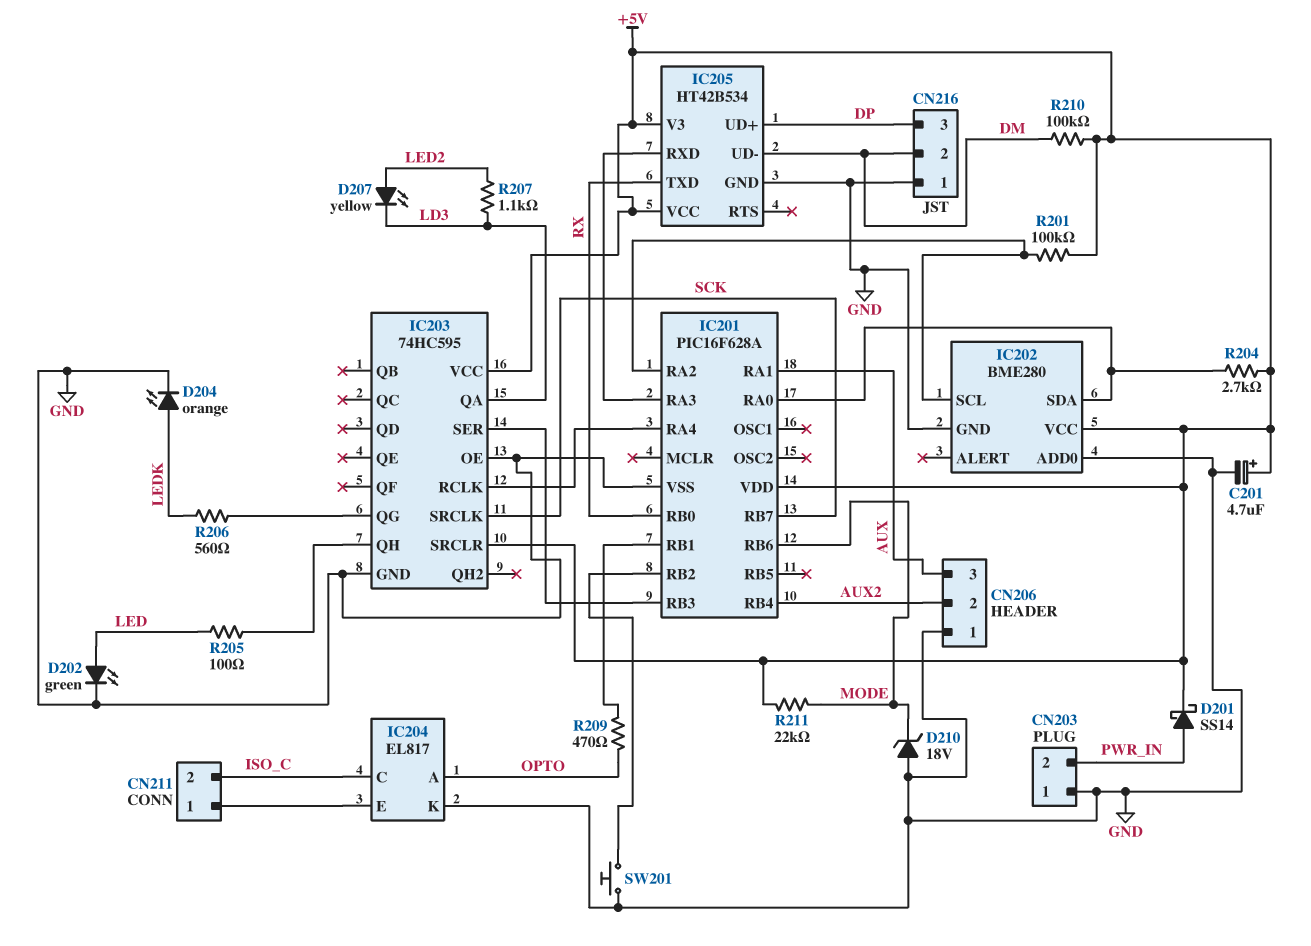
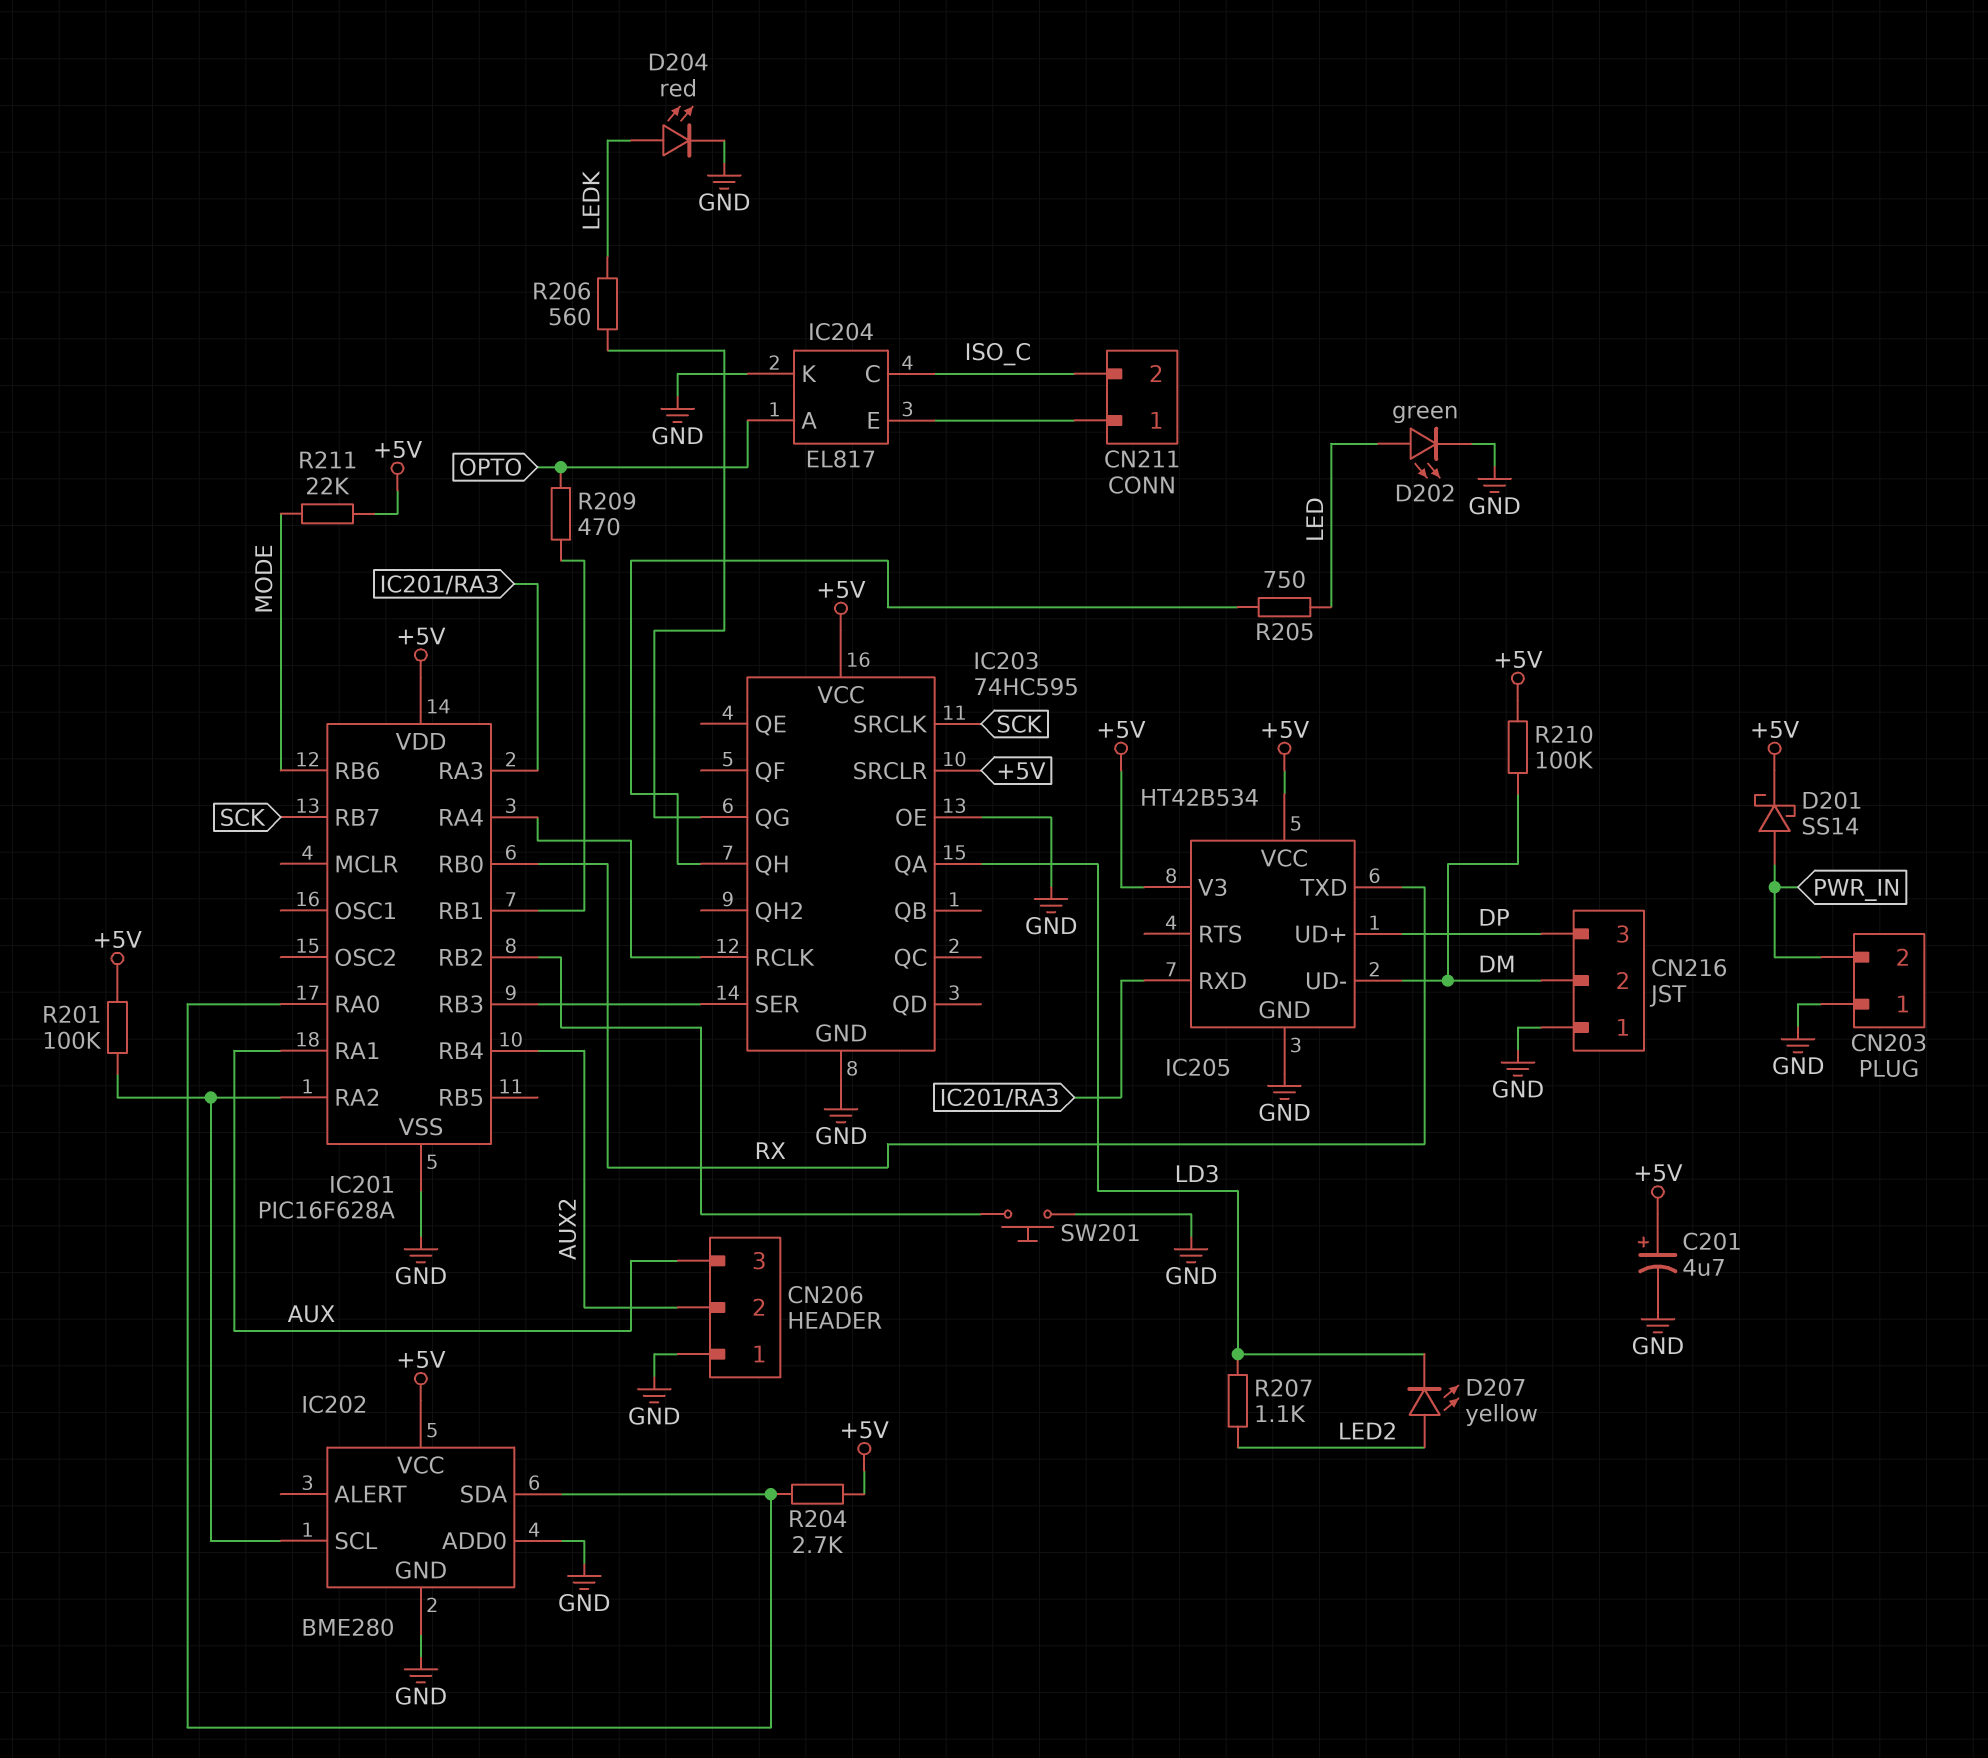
D204: LED orange (A LEDK, K GND) -> LED red (A LEDK, K GND)
D210: zener 18V (A GND, K MODE) -> none
R205: 100 (IC203/QH, LED) -> 750 (IC203/QH, LED)

